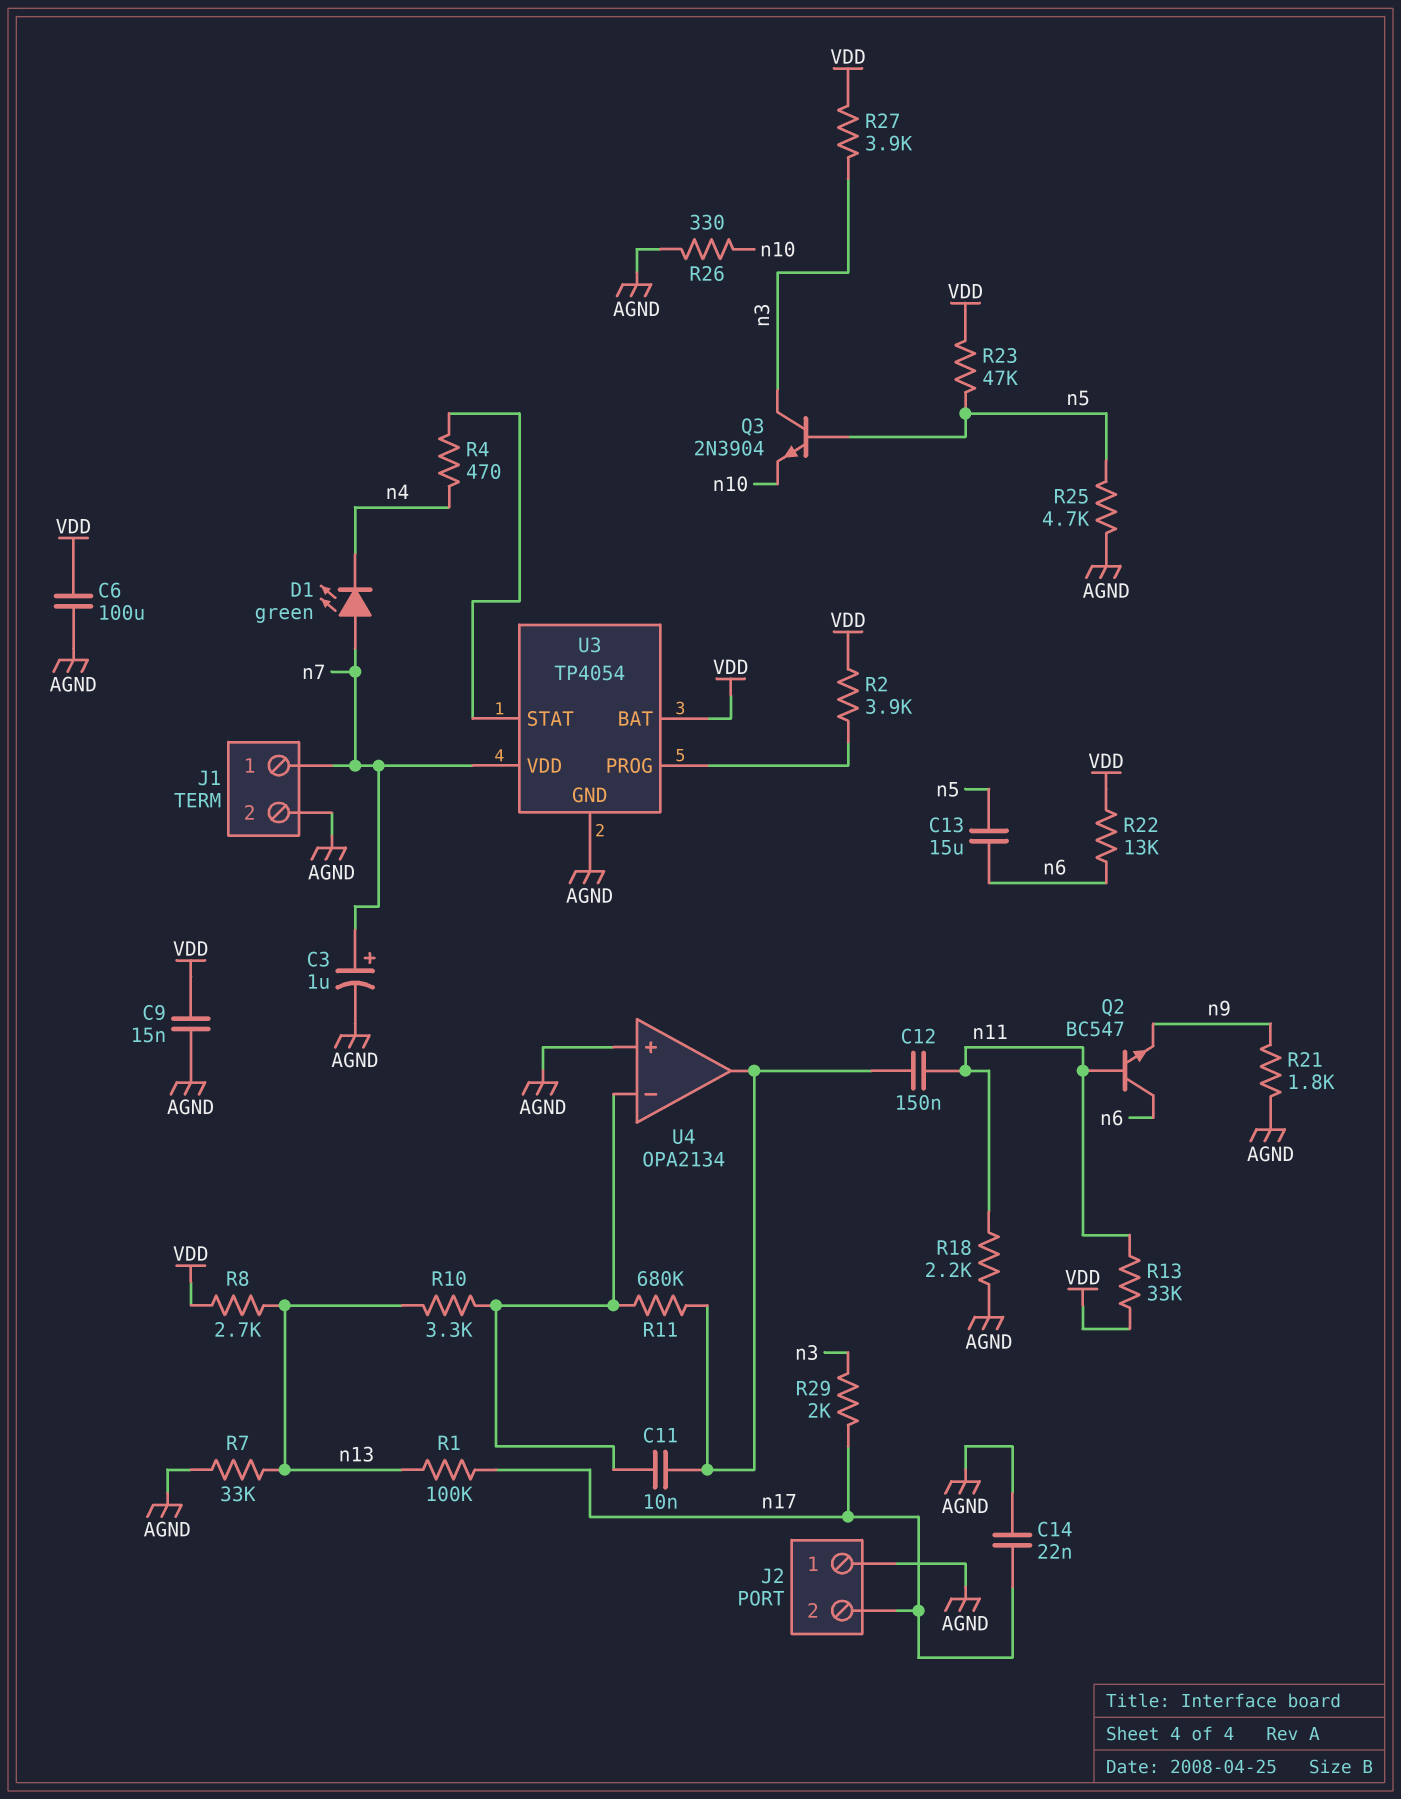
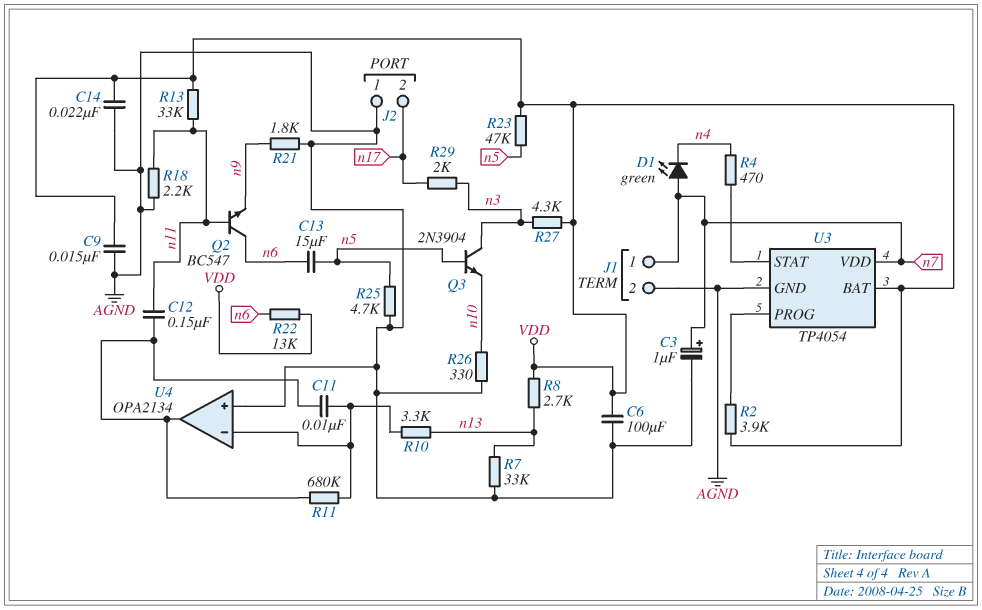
C14: 22nF (AGND, n17) -> 22nF (AGND, VDD)
R1: 100k (n13, n17) -> none
R27: 3.9k (VDD, n3) -> 4.3k (VDD, n3)

